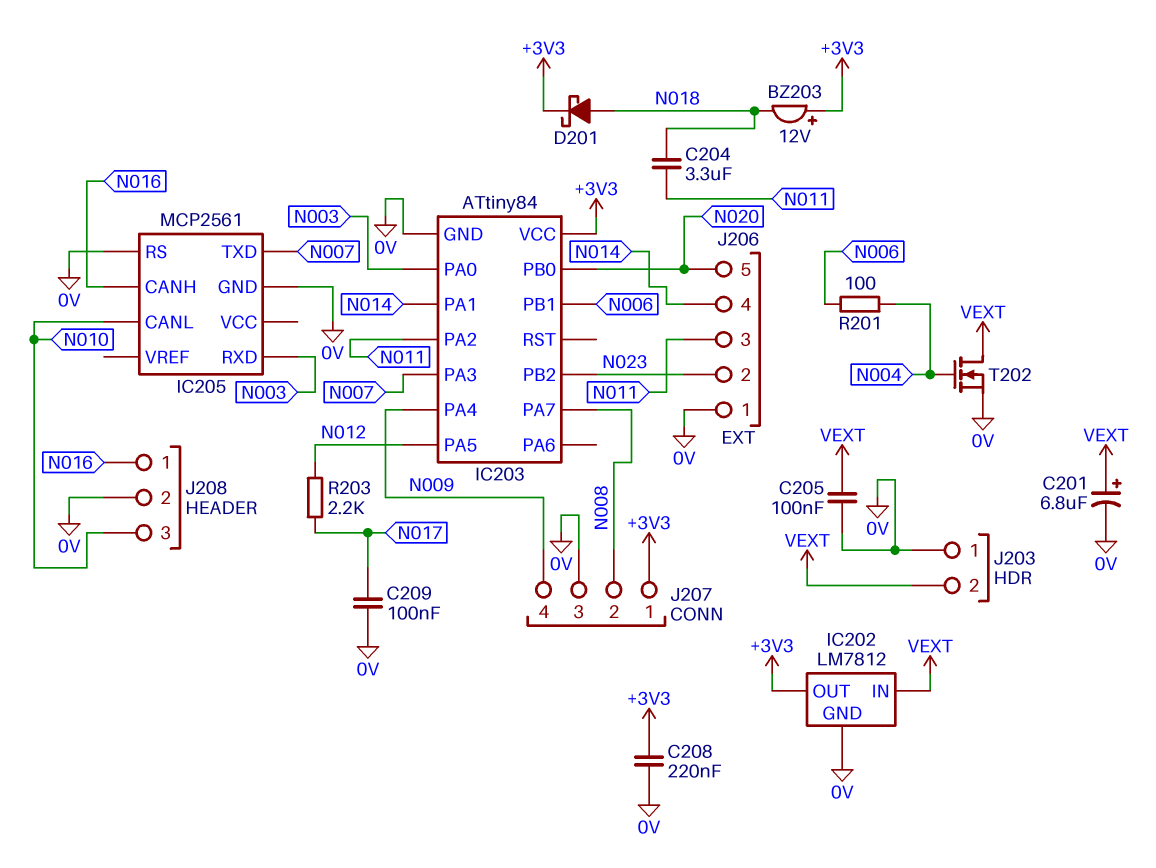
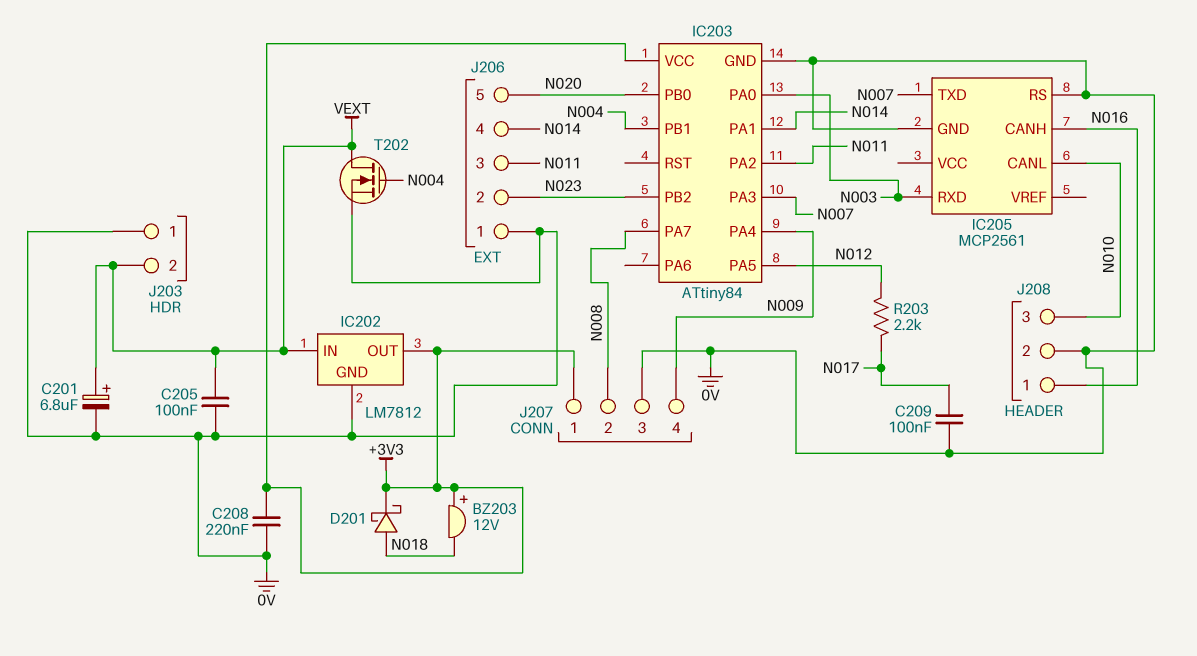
C204: 3.3uF (N011, N018) -> none
IC203 pin PB1: N006 -> N004
R201: 100 (N004, N006) -> none

